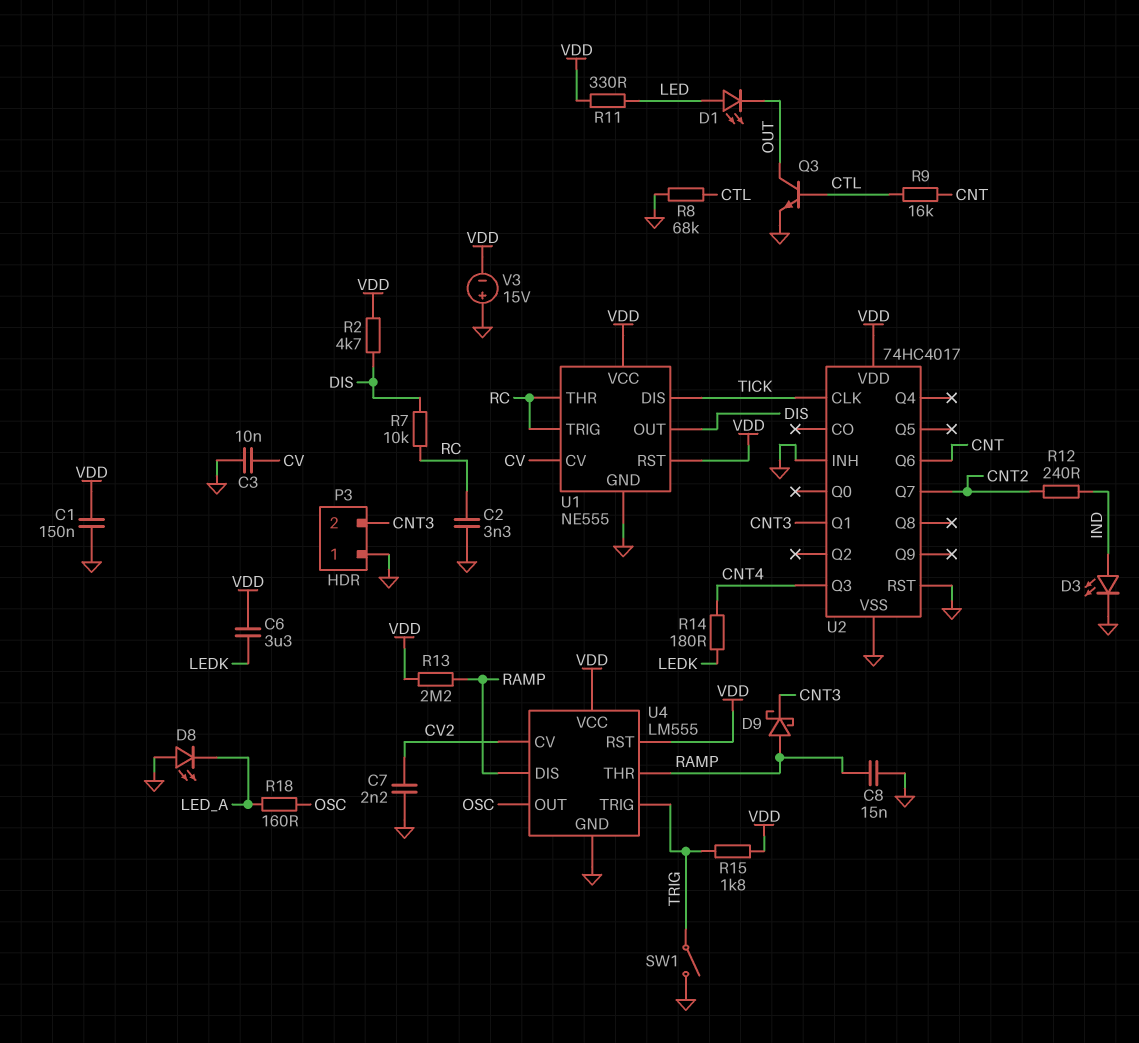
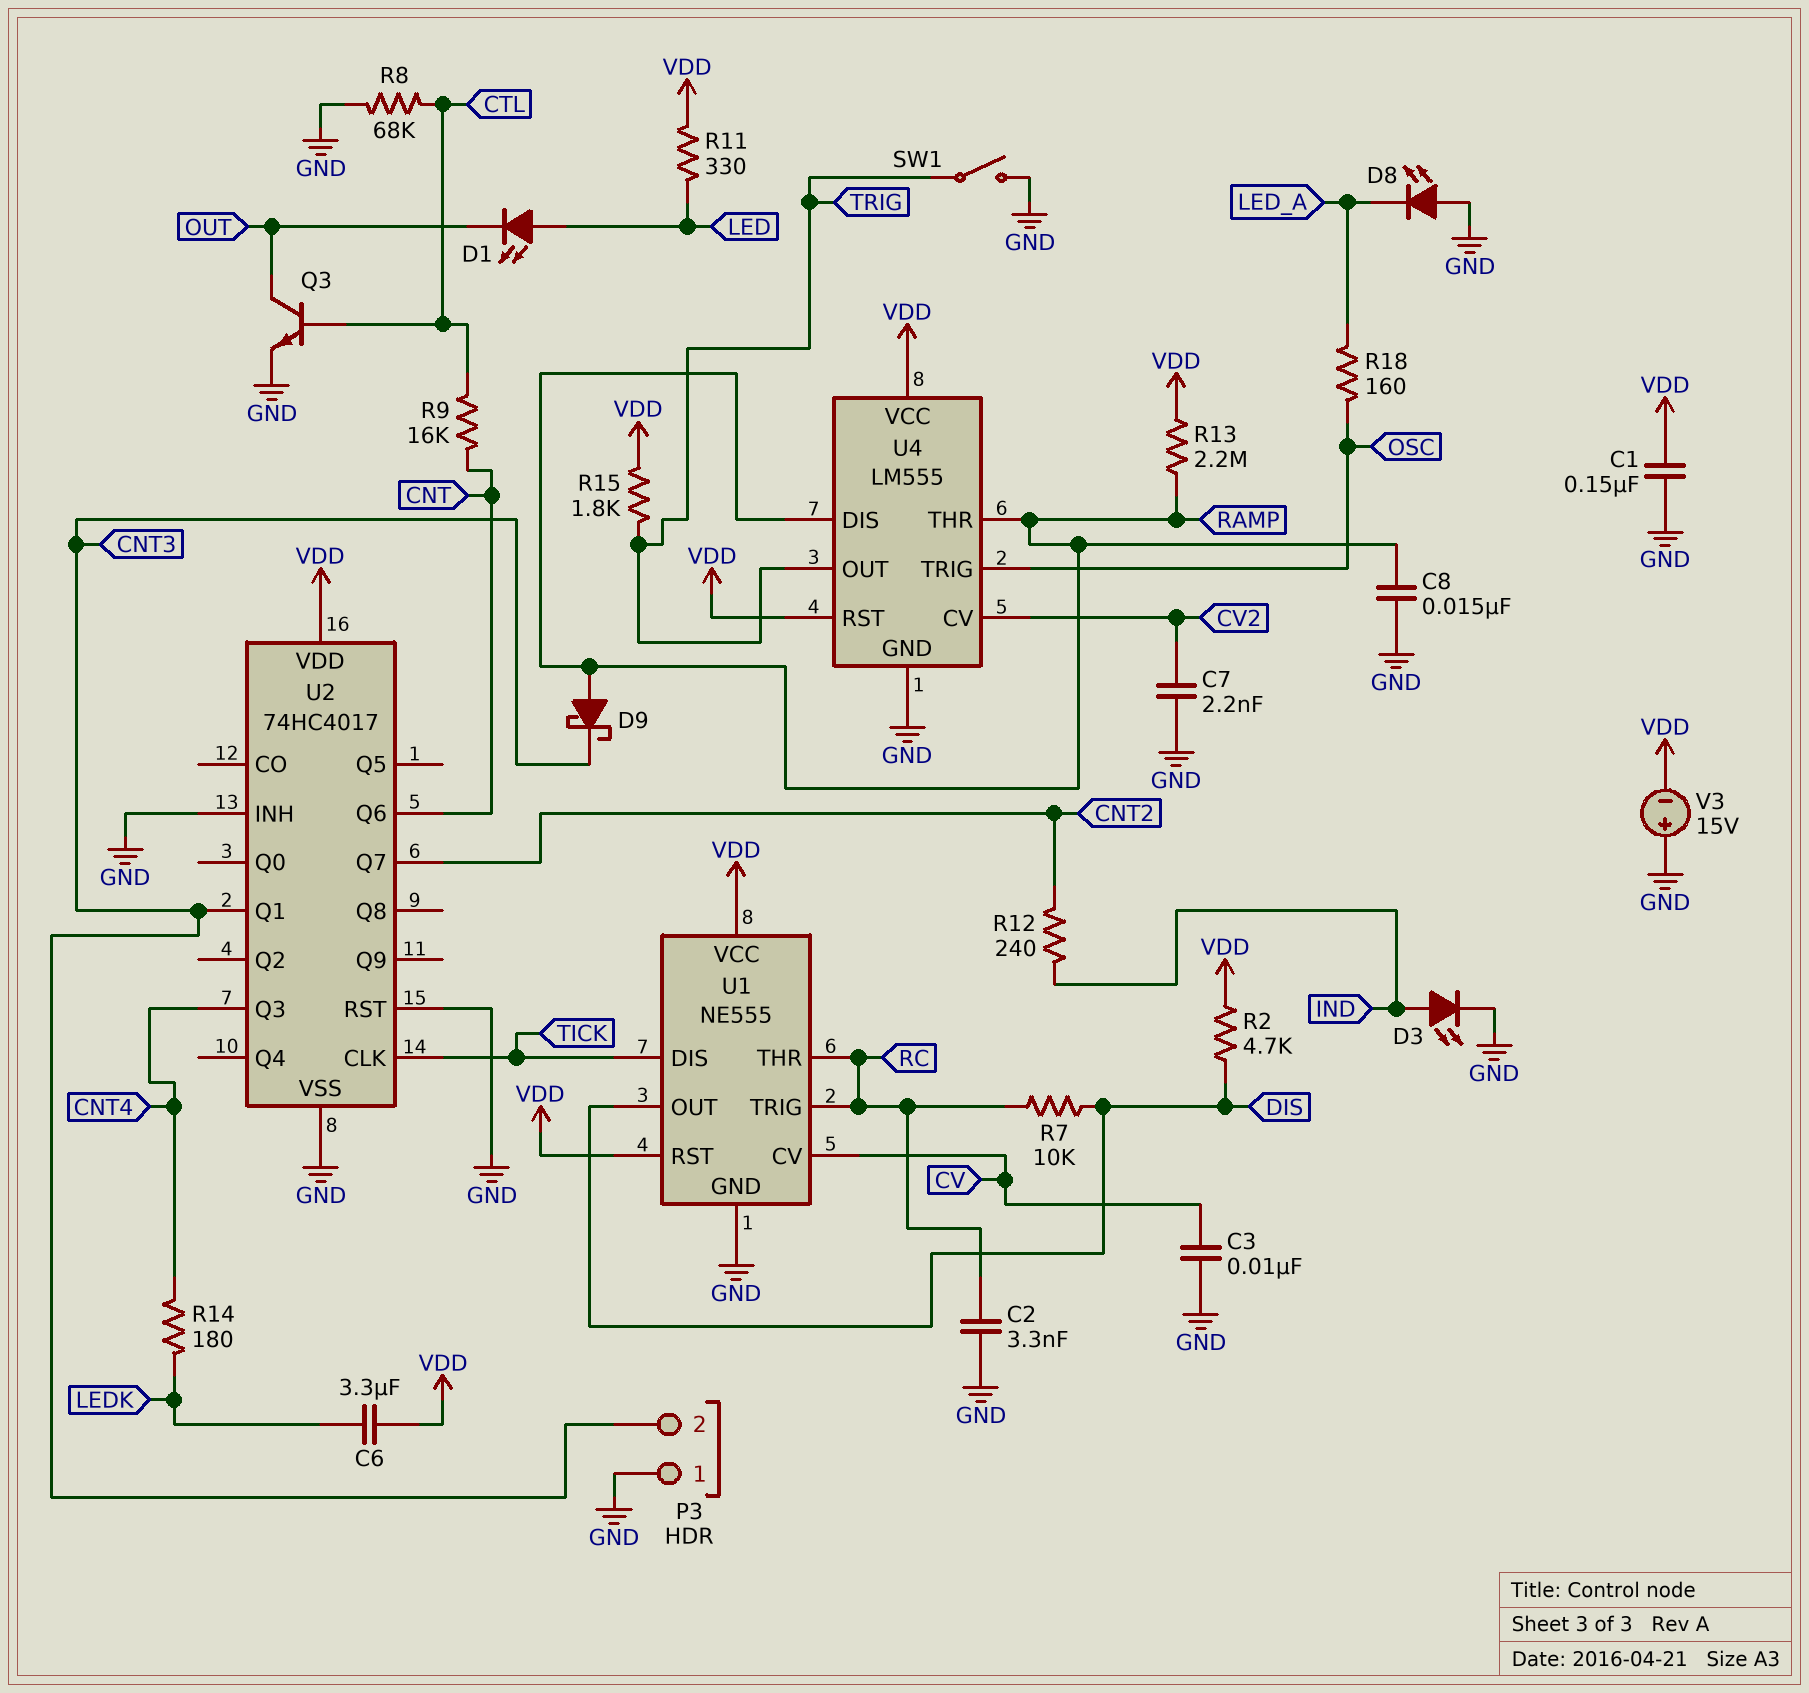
U4 pin OUT: OSC -> TRIG
U4 pin TRIG: TRIG -> OSC

